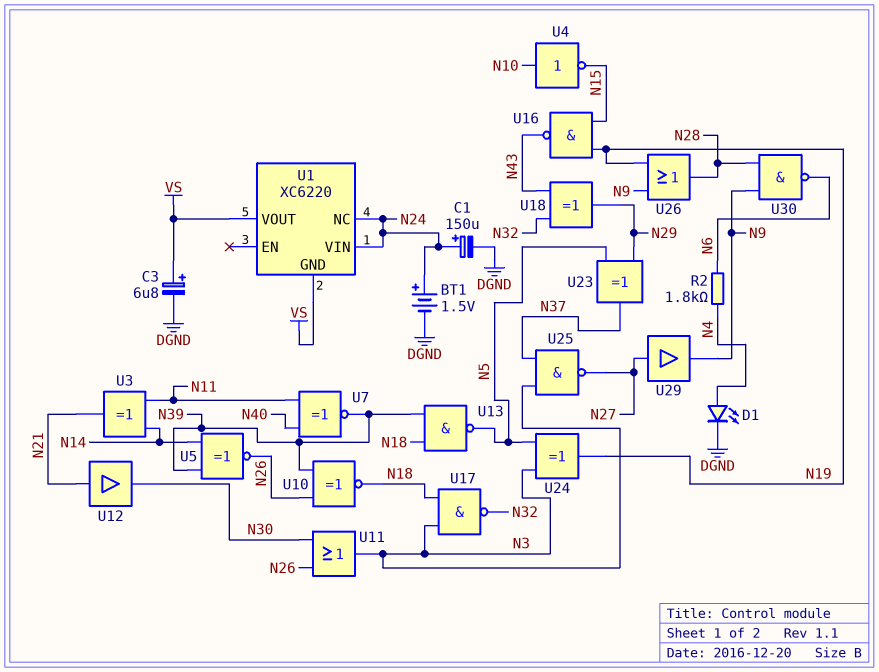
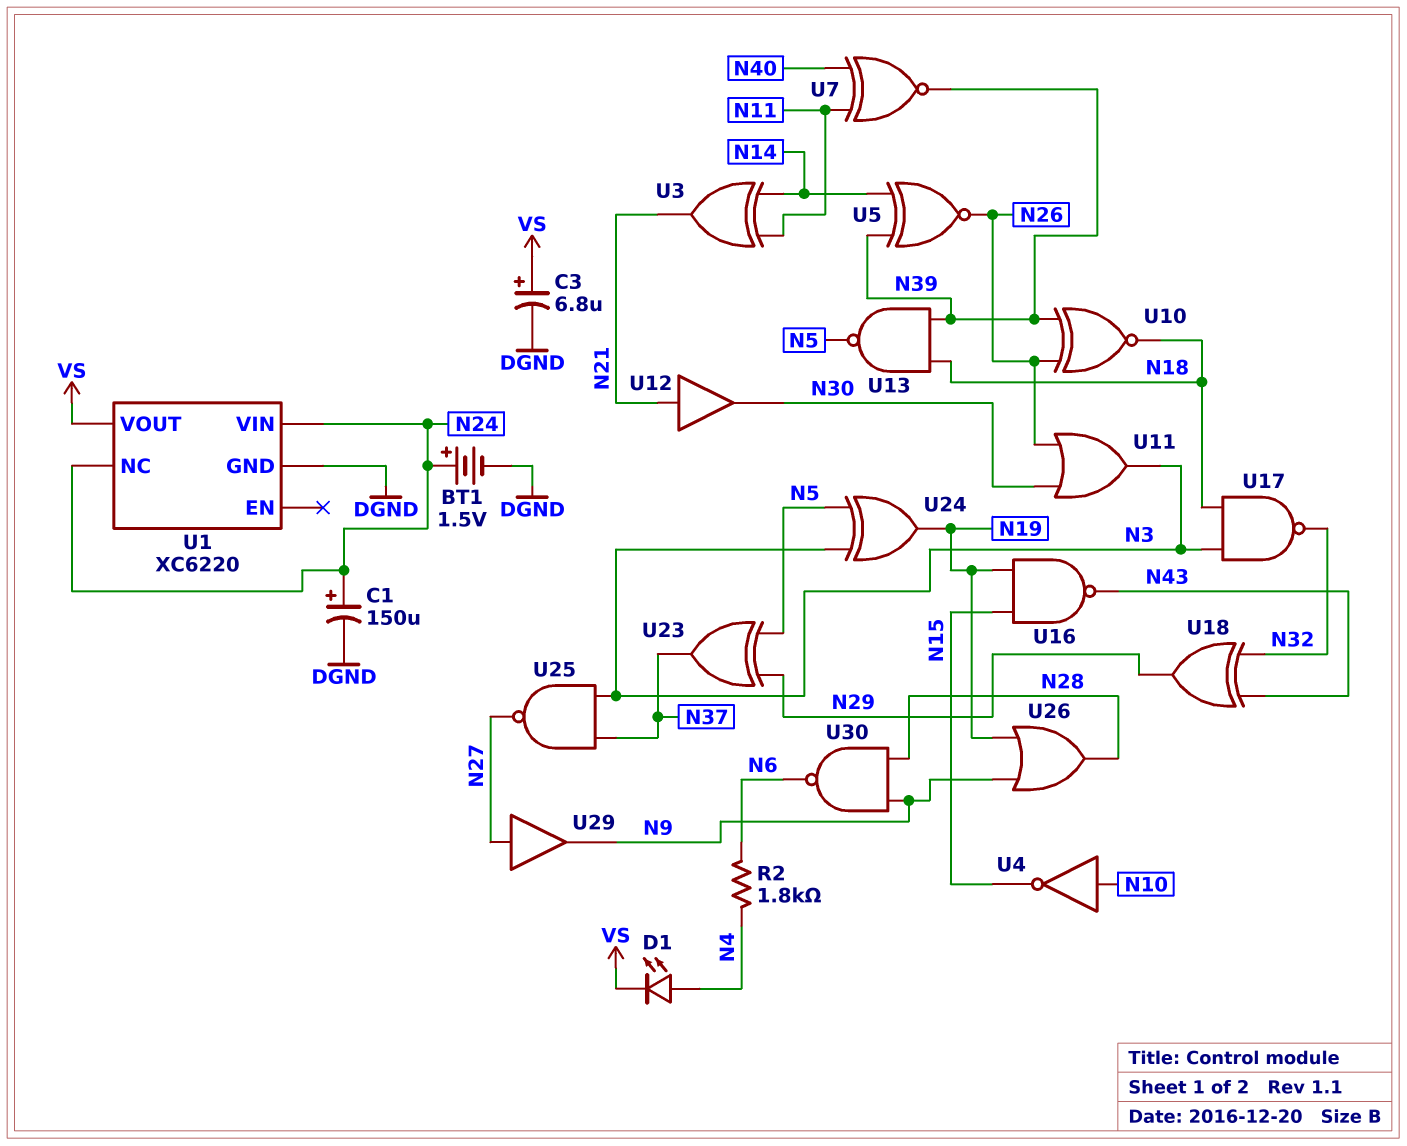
D1: LED (A N4, K DGND) -> LED (A N4, K VS)
U1 pin GND: VS -> DGND

